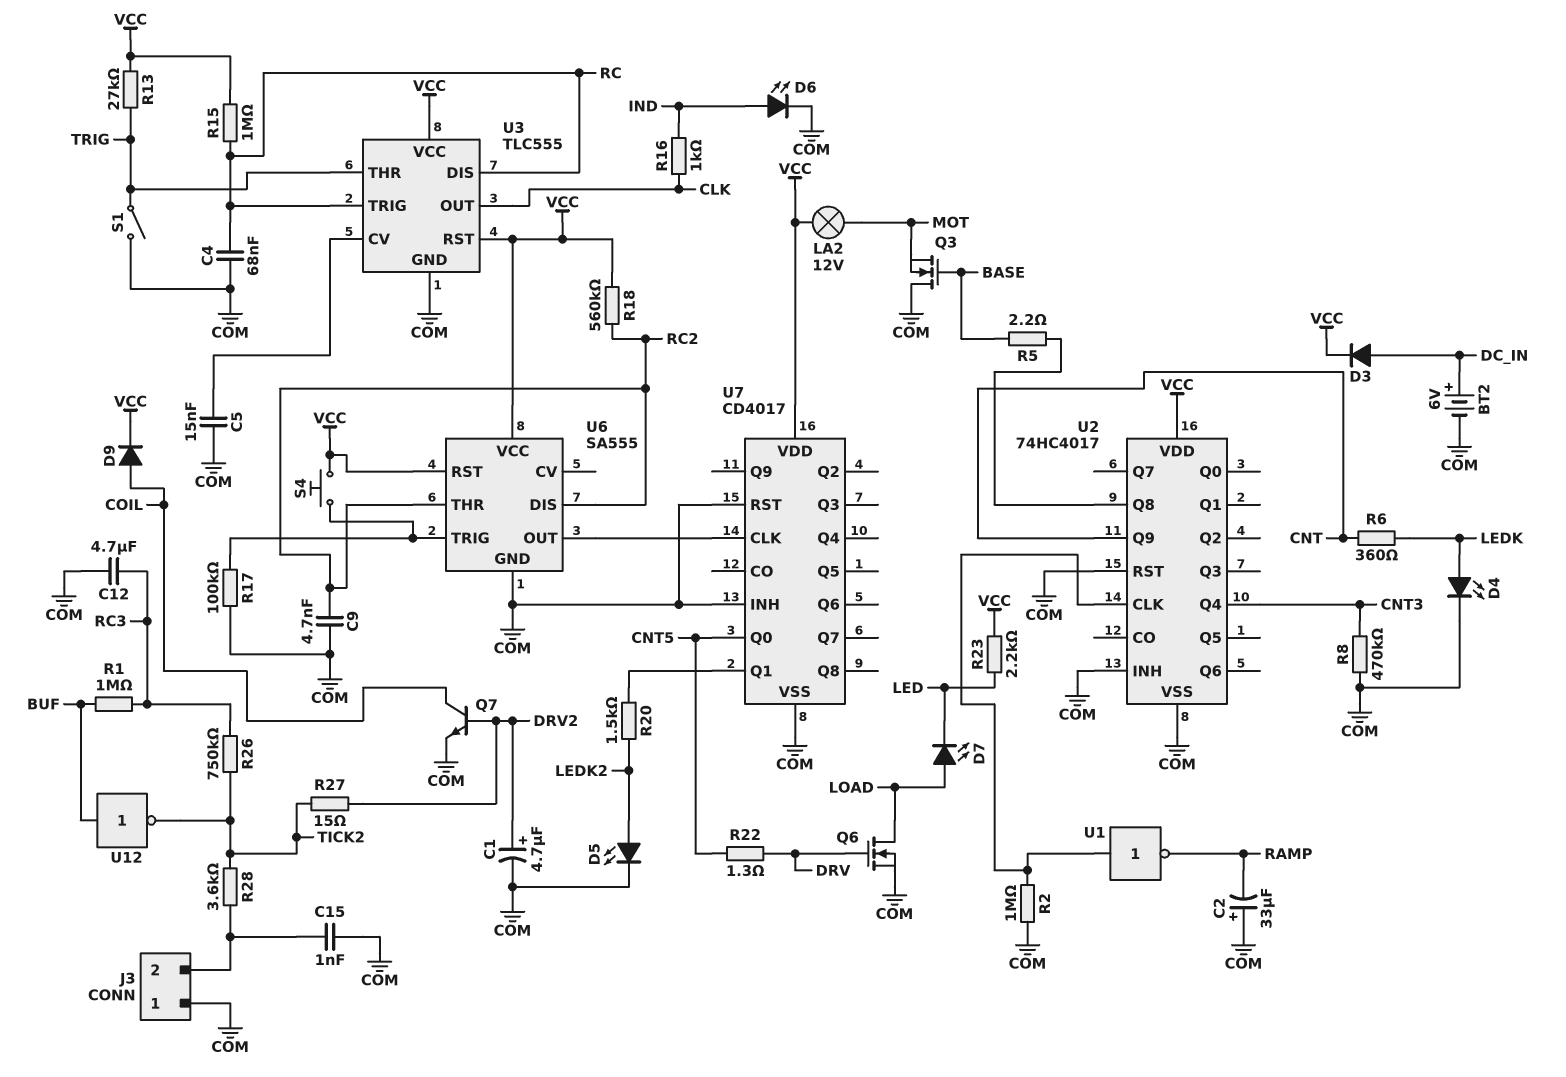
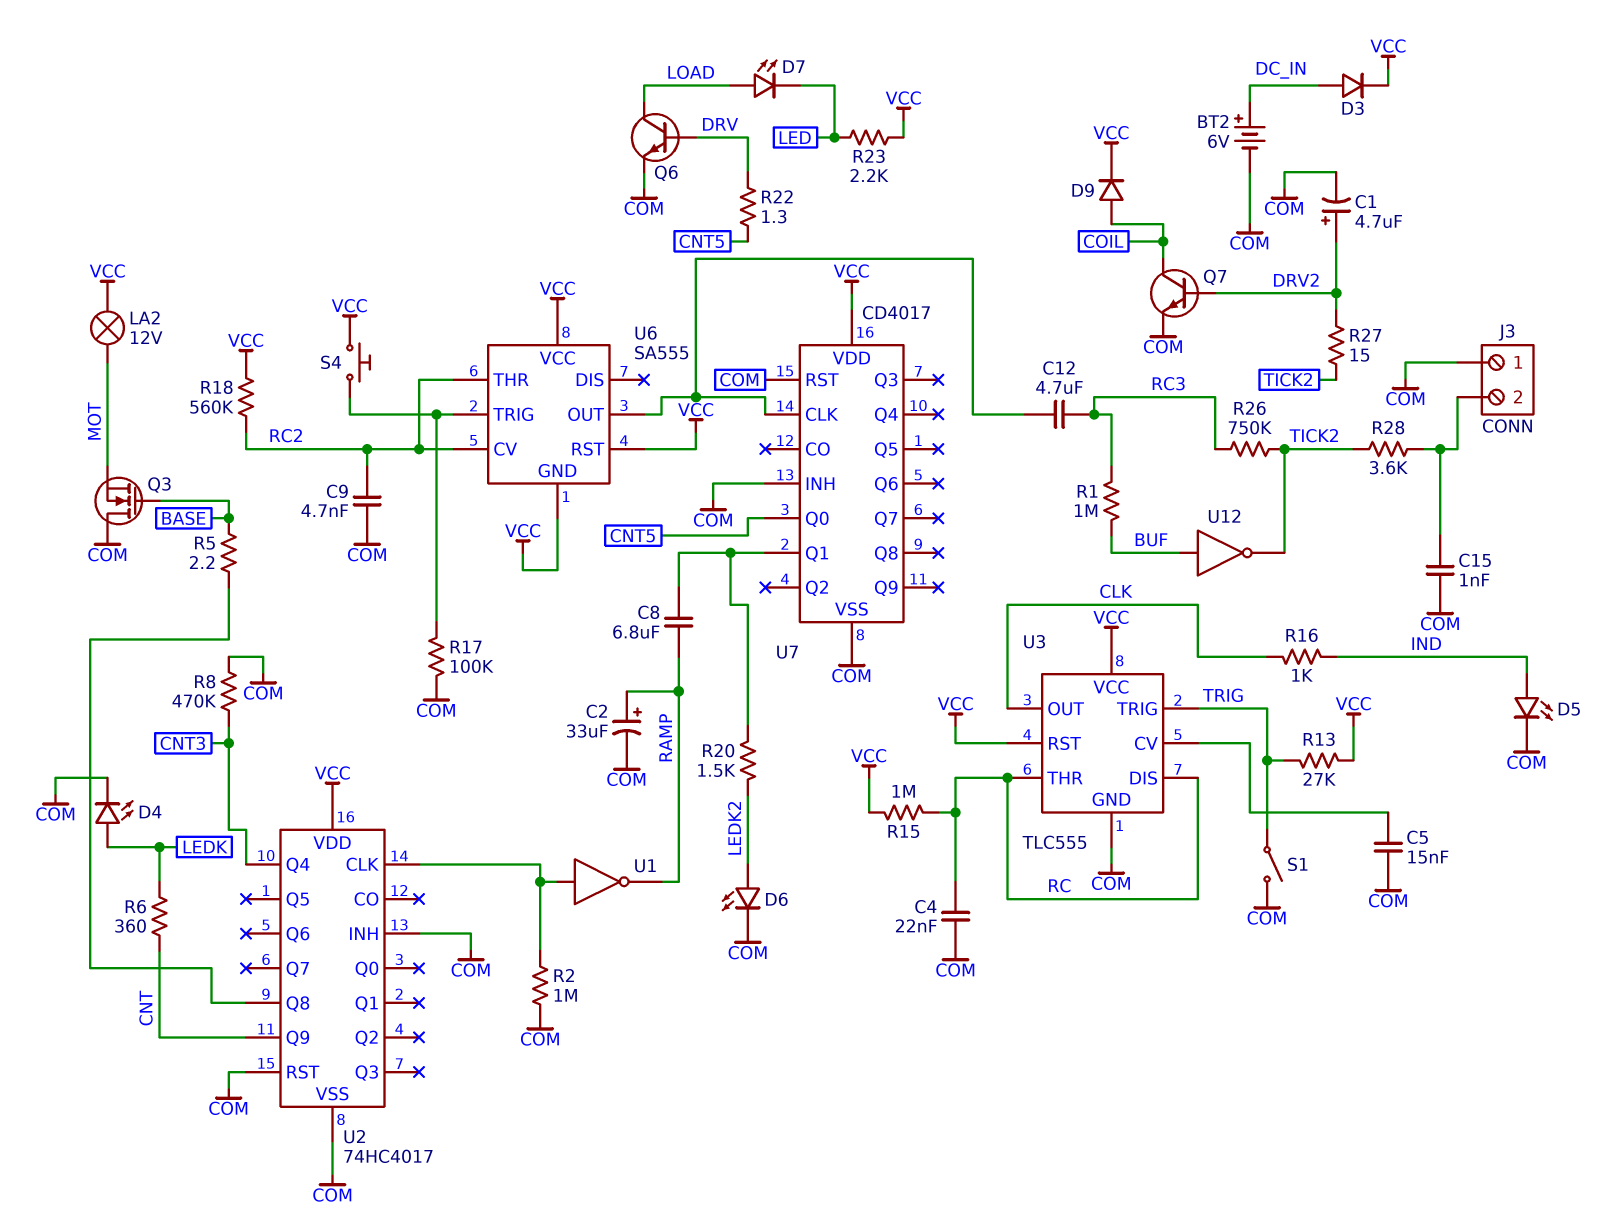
C2: 33uF (plus COM, minus RAMP) -> 33uF (plus RAMP, minus COM)
C4: 68nF (COM, RC) -> 22nF (COM, RC)
C8: none -> 6.8uF (RAMP, U7/Q1)
C12: 4.7uF (COM, RC3) -> 4.7uF (RC3, U6/OUT)
D5: LED (A LEDK2, K COM) -> LED (A IND, K COM)
D6: LED (A IND, K COM) -> LED (A LEDK2, K COM)
Q6: NMOS (G DRV, D LOAD, S COM) -> NPN (B DRV, C LOAD, E COM)
U3 pin THR: TRIG -> RC
U3 pin TRIG: RC -> TRIG
U6 pin CV: none -> RC2
U6 pin DIS: RC2 -> none
U6 pin GND: COM -> VCC

